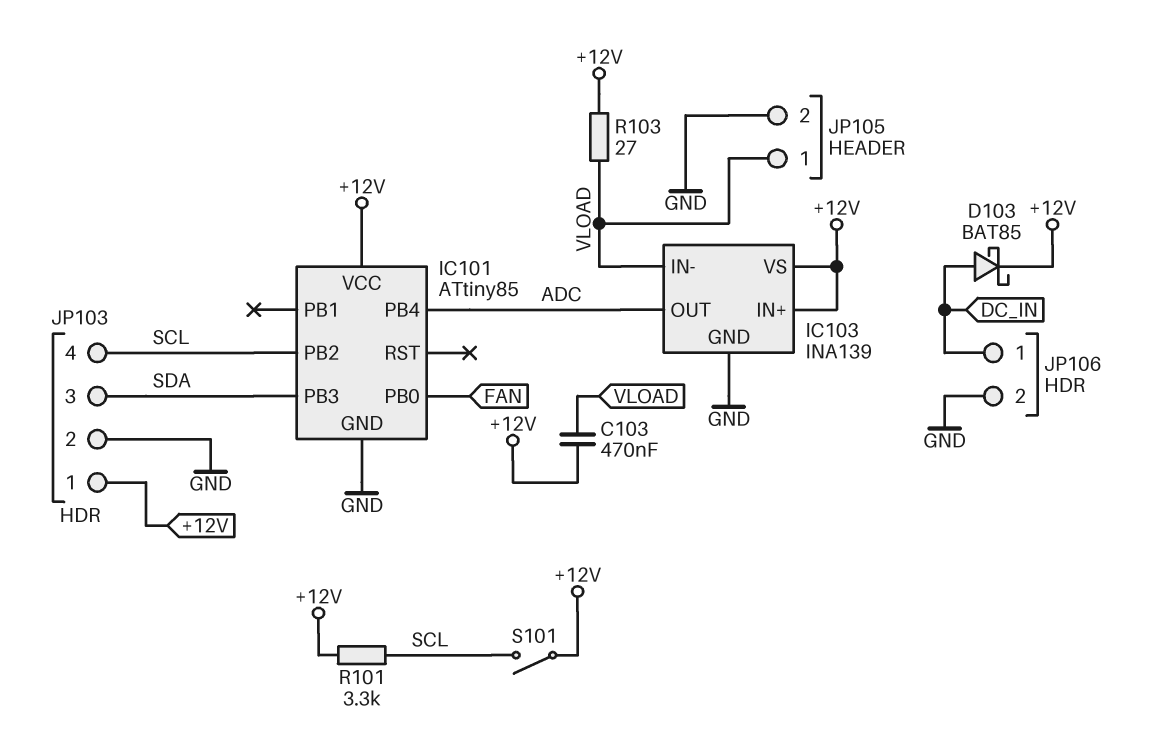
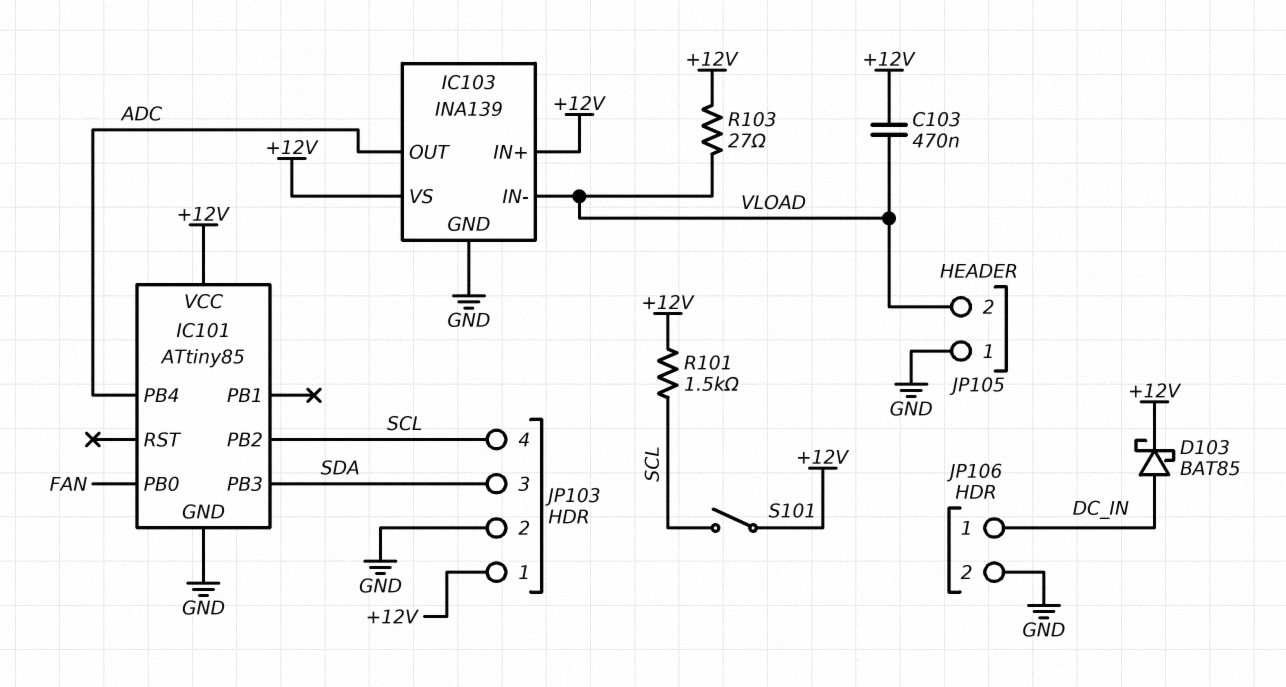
JP105 pin 1: VLOAD -> GND
JP105 pin 2: GND -> VLOAD
R101: 3.3k (+12V, SCL) -> 1.5k (+12V, SCL)

